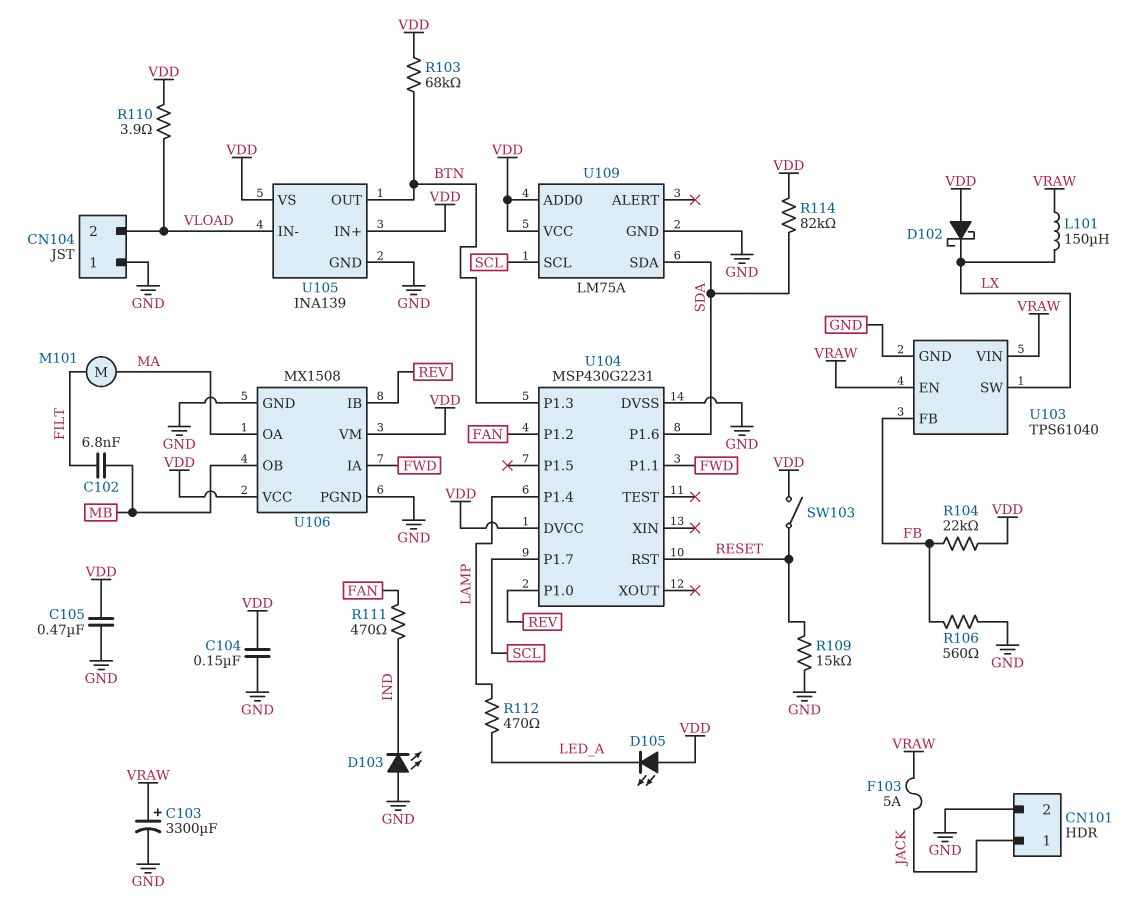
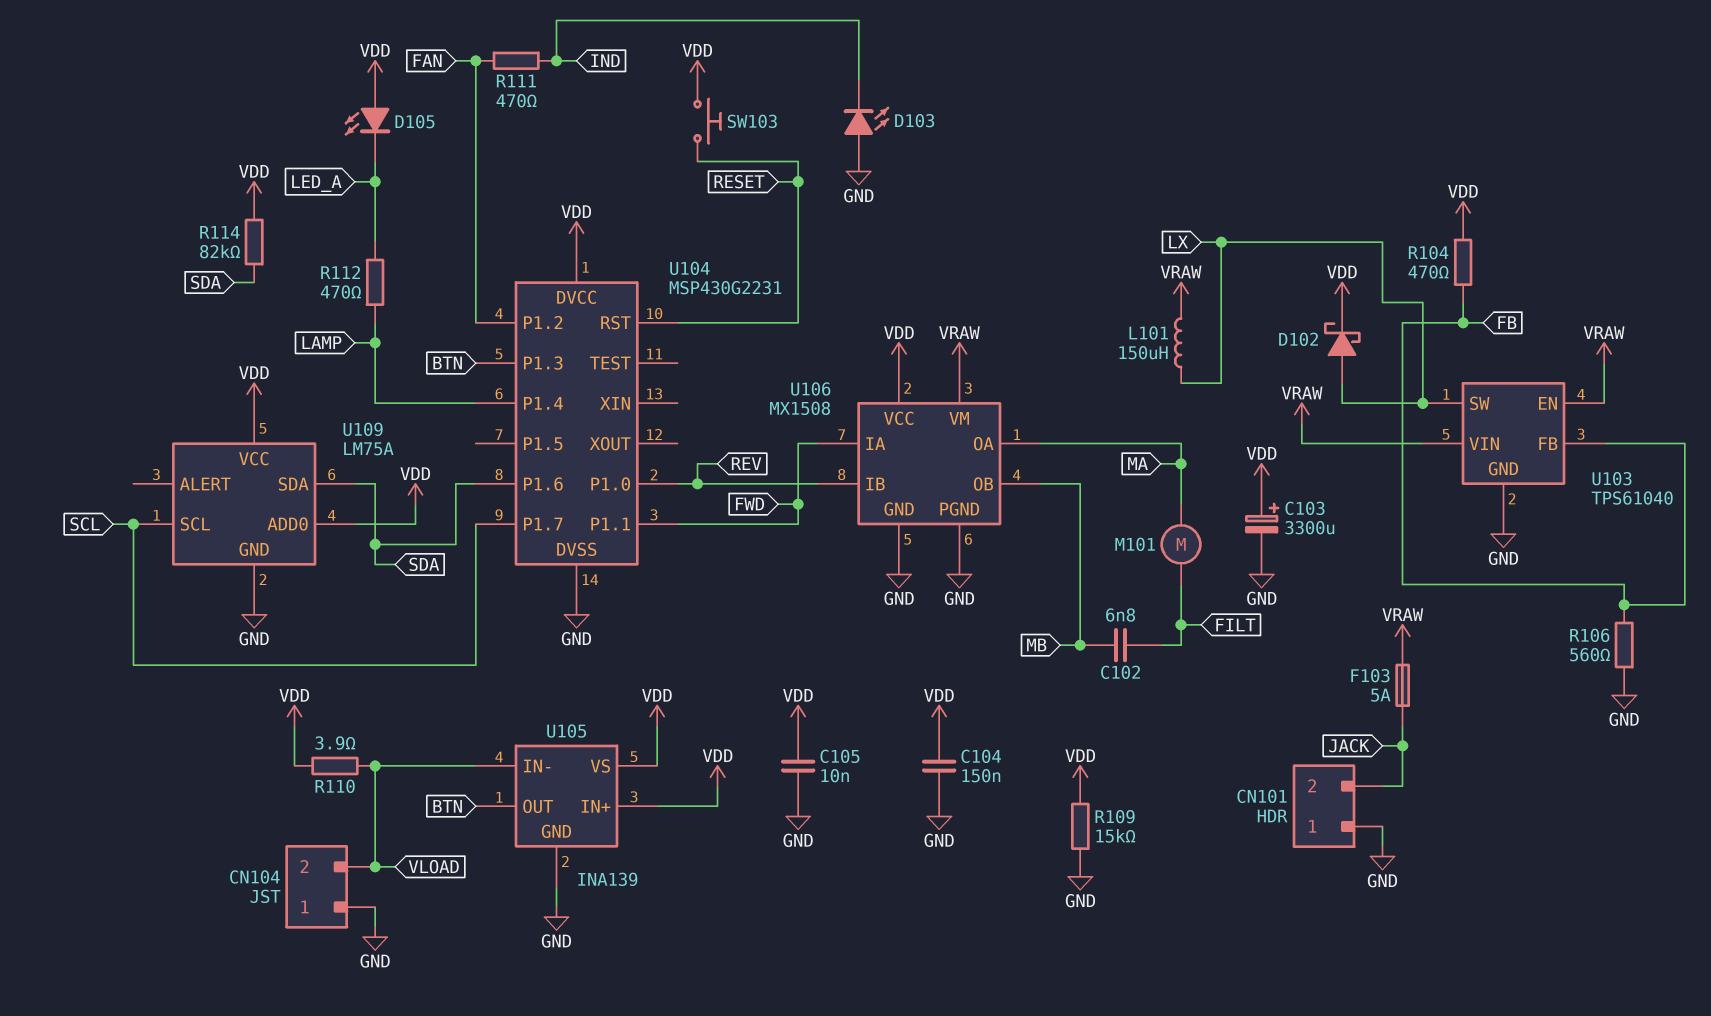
C103: 3300uF (plus VRAW, minus GND) -> 3300uF (plus VDD, minus GND)
C105: 470nF (GND, VDD) -> 10nF (GND, VDD)
CN101 pin 1: JACK -> GND
CN101 pin 2: GND -> JACK
D102: schottky (A VDD, K LX) -> schottky (A LX, K VDD)
R103: 68k (BTN, VDD) -> none
R104: 22k (FB, VDD) -> 470 (FB, VDD)
R109: 15k (GND, RESET) -> 15k (GND, VDD)
SW103: switch (RESET, VDD) -> button (RESET, VDD)
U106 pin VM: VDD -> VRAW

